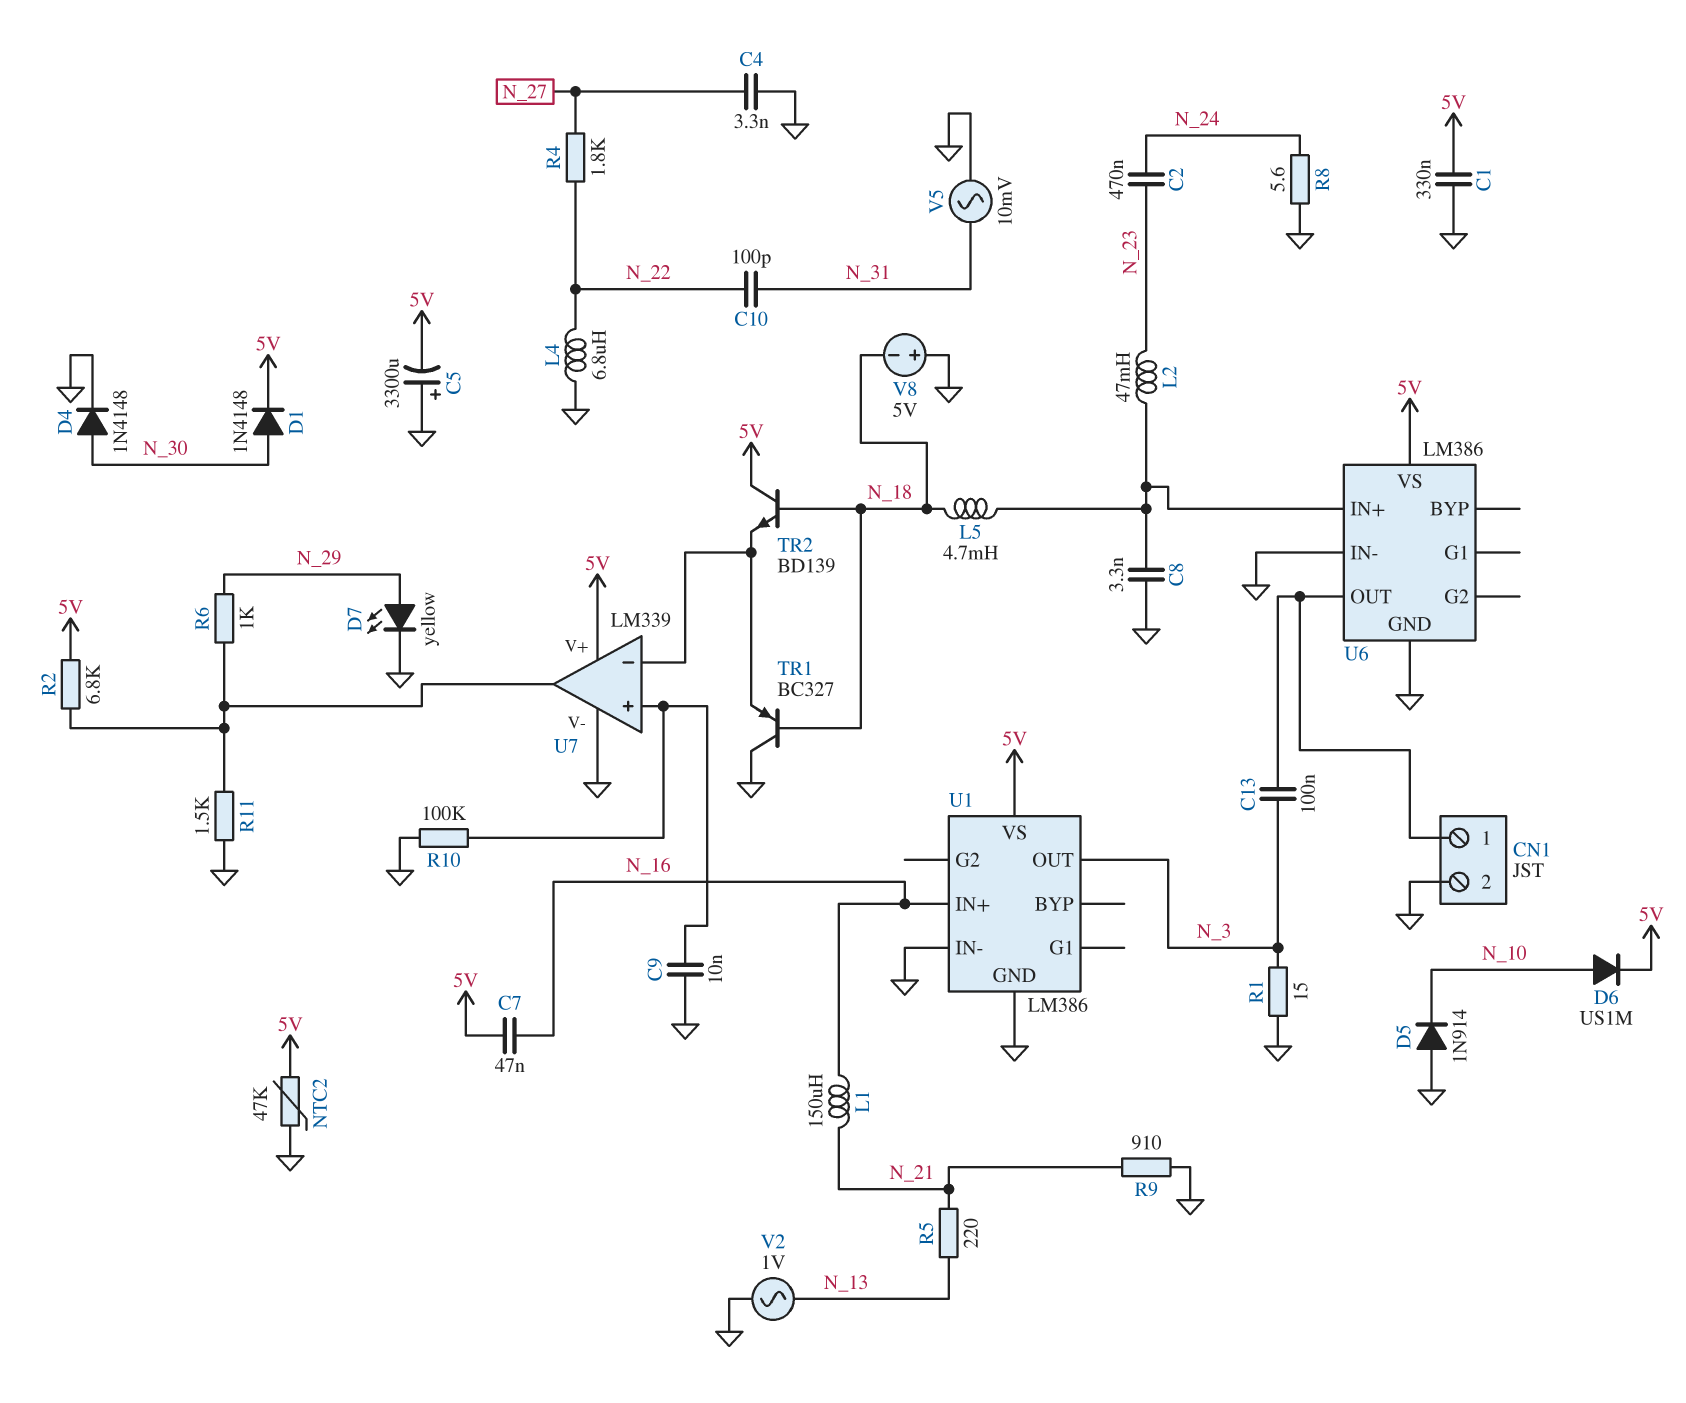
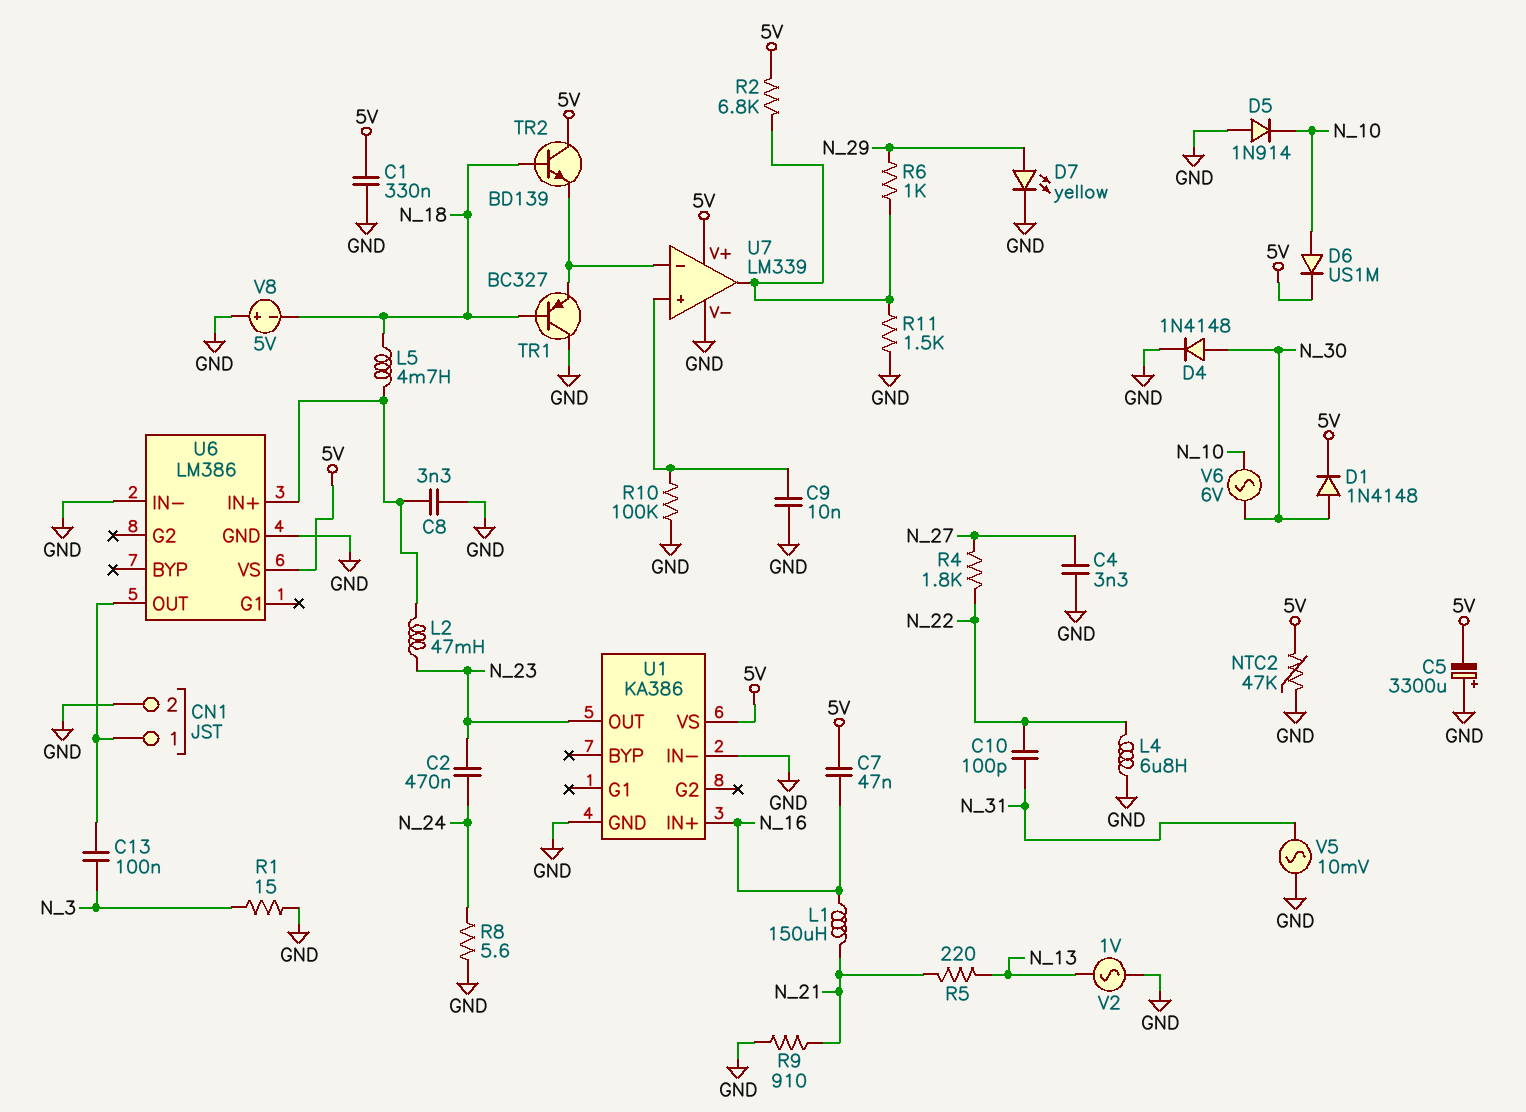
U1: LM386 -> KA386
U1 pin OUT: N_3 -> N_23
V6: none -> AC 6V (N_10, N_30)

